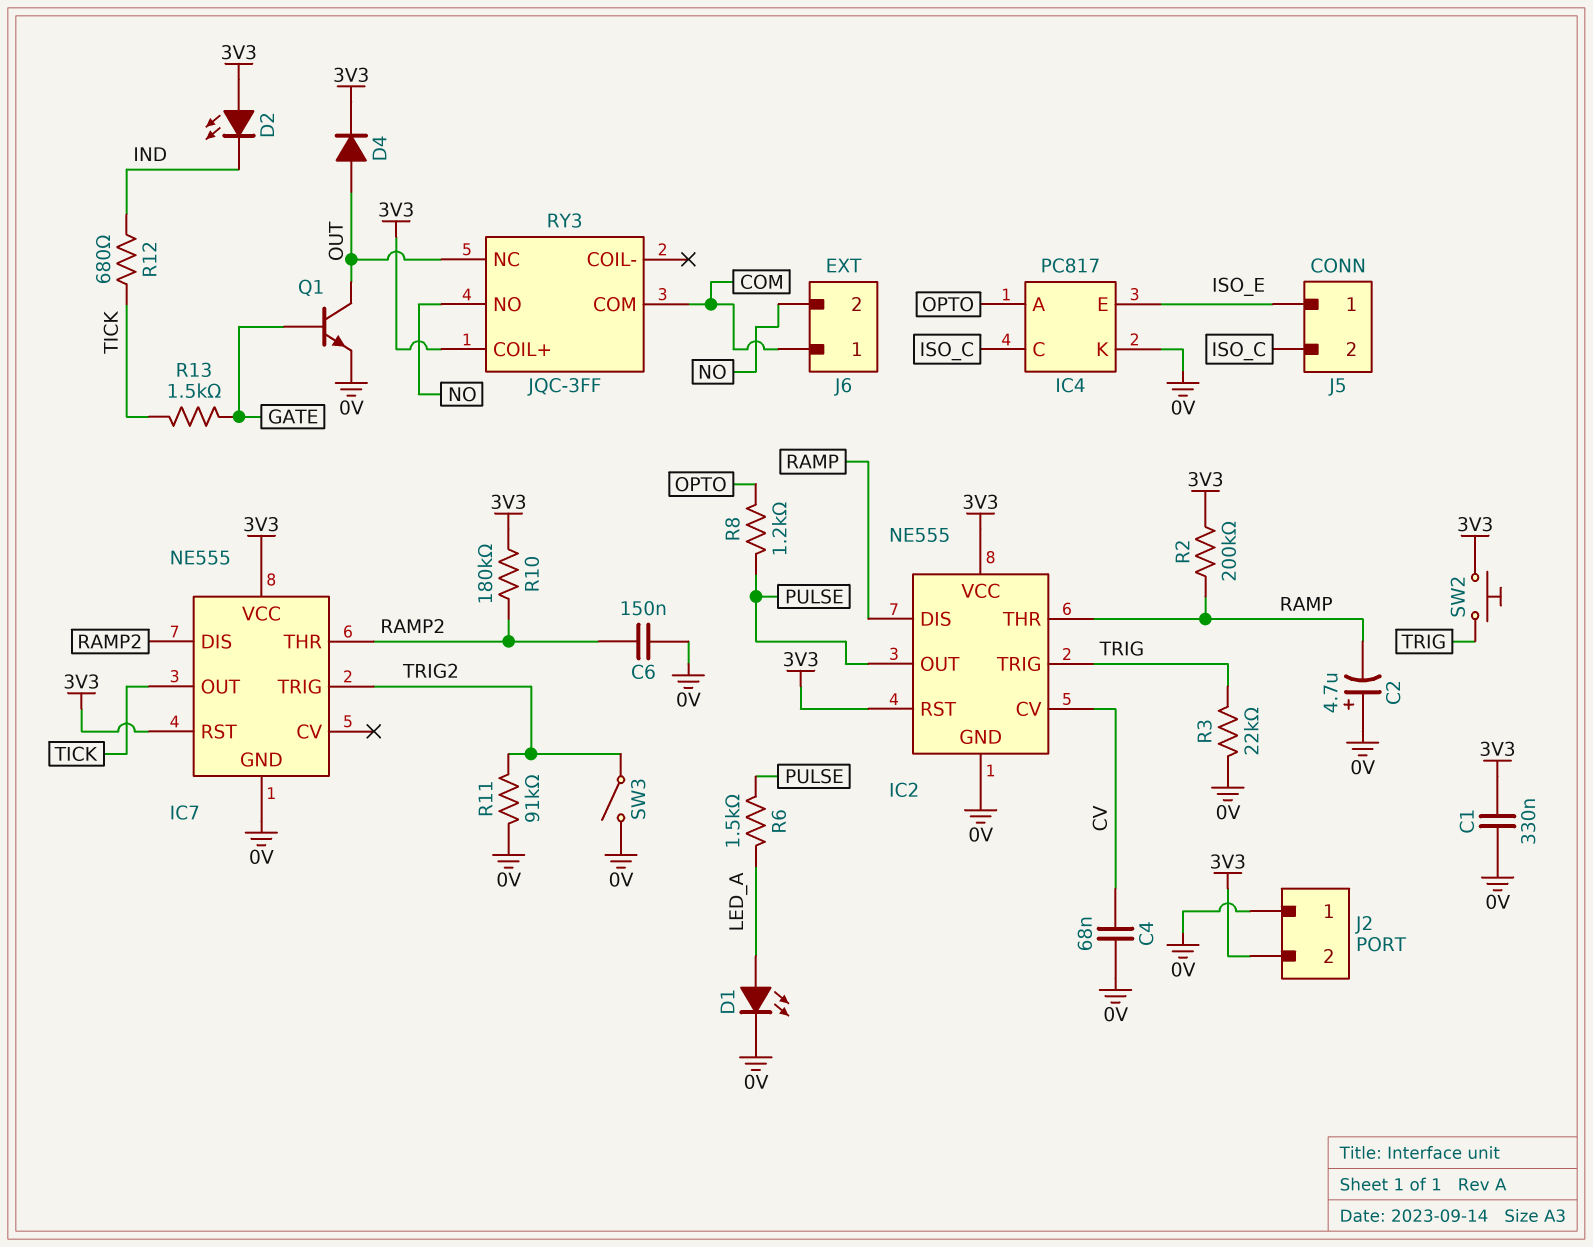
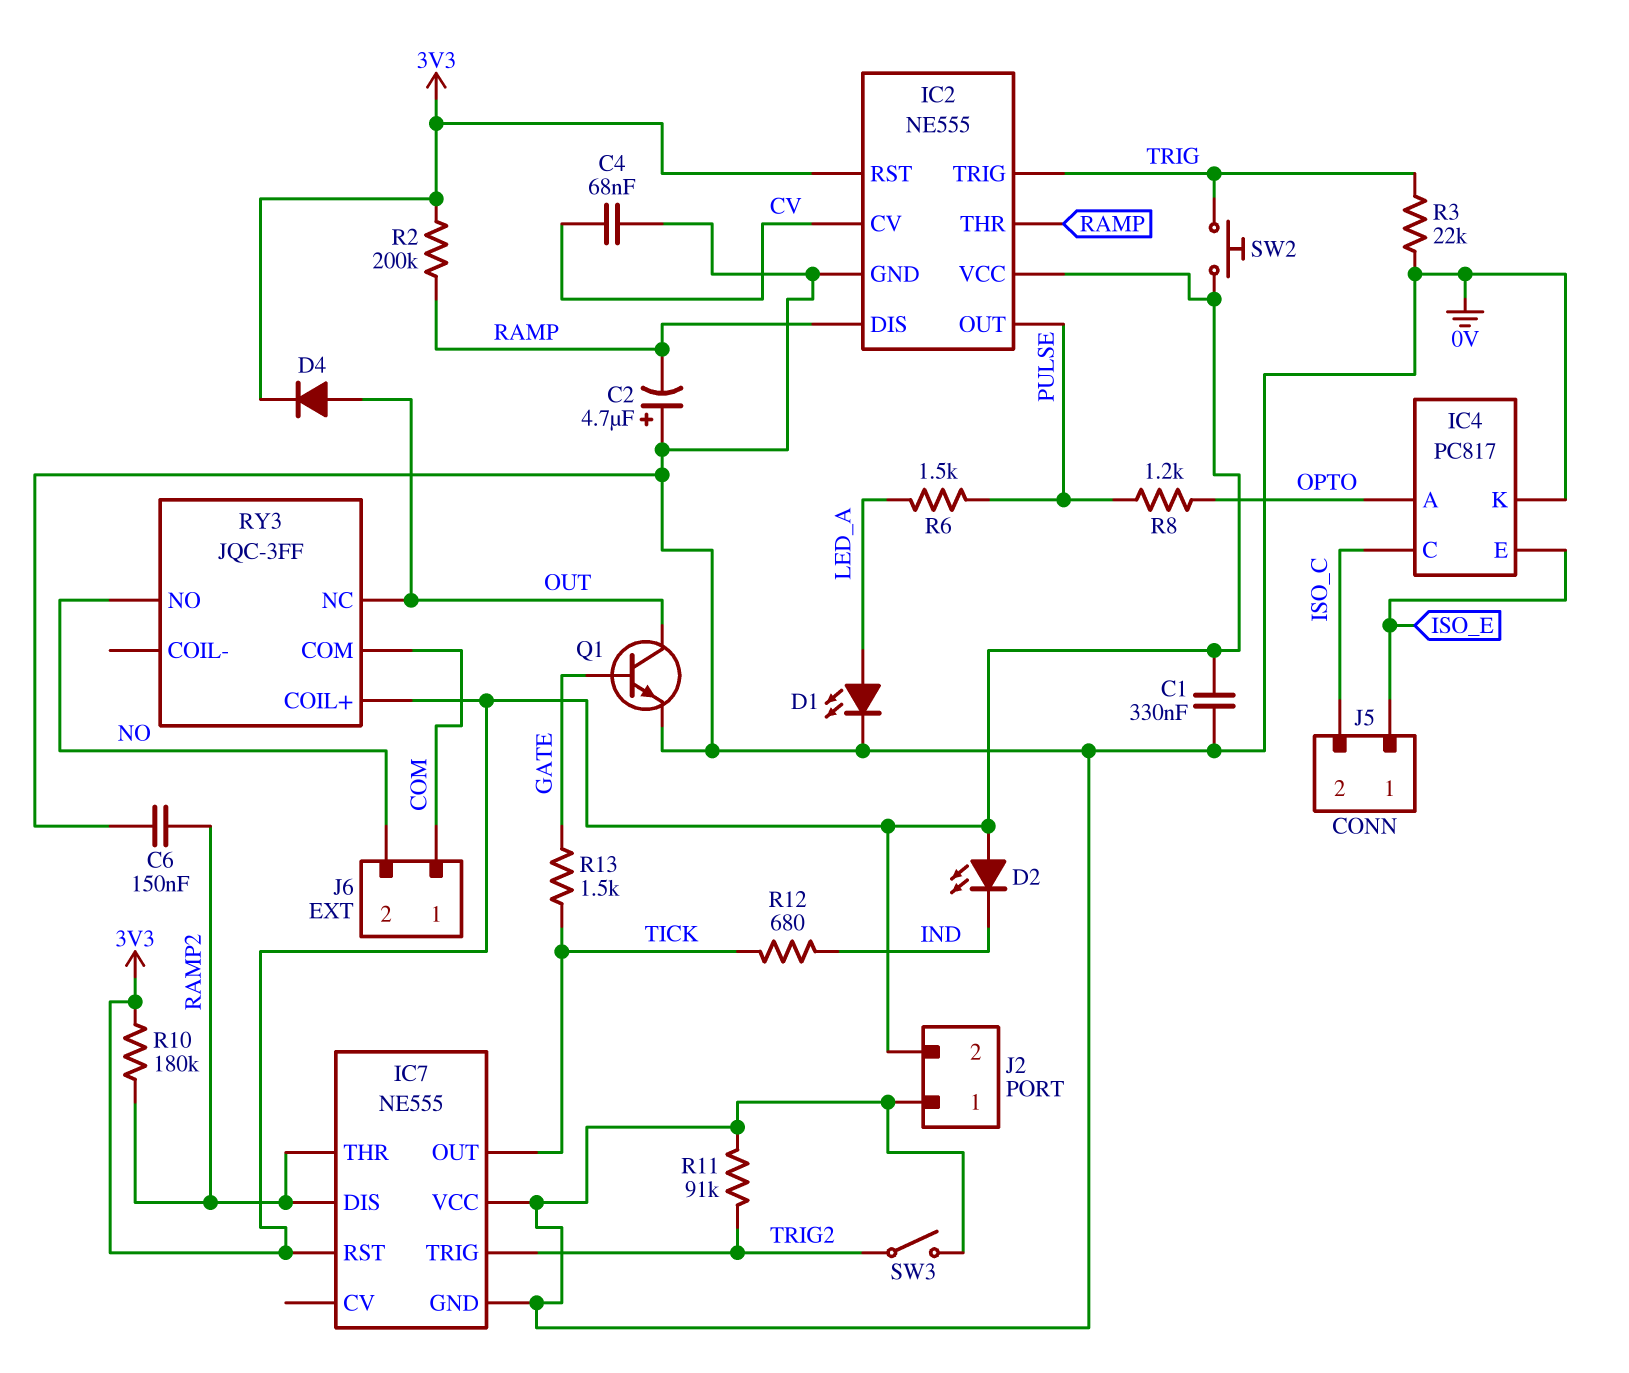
IC7 pin VCC: 3V3 -> 0V

